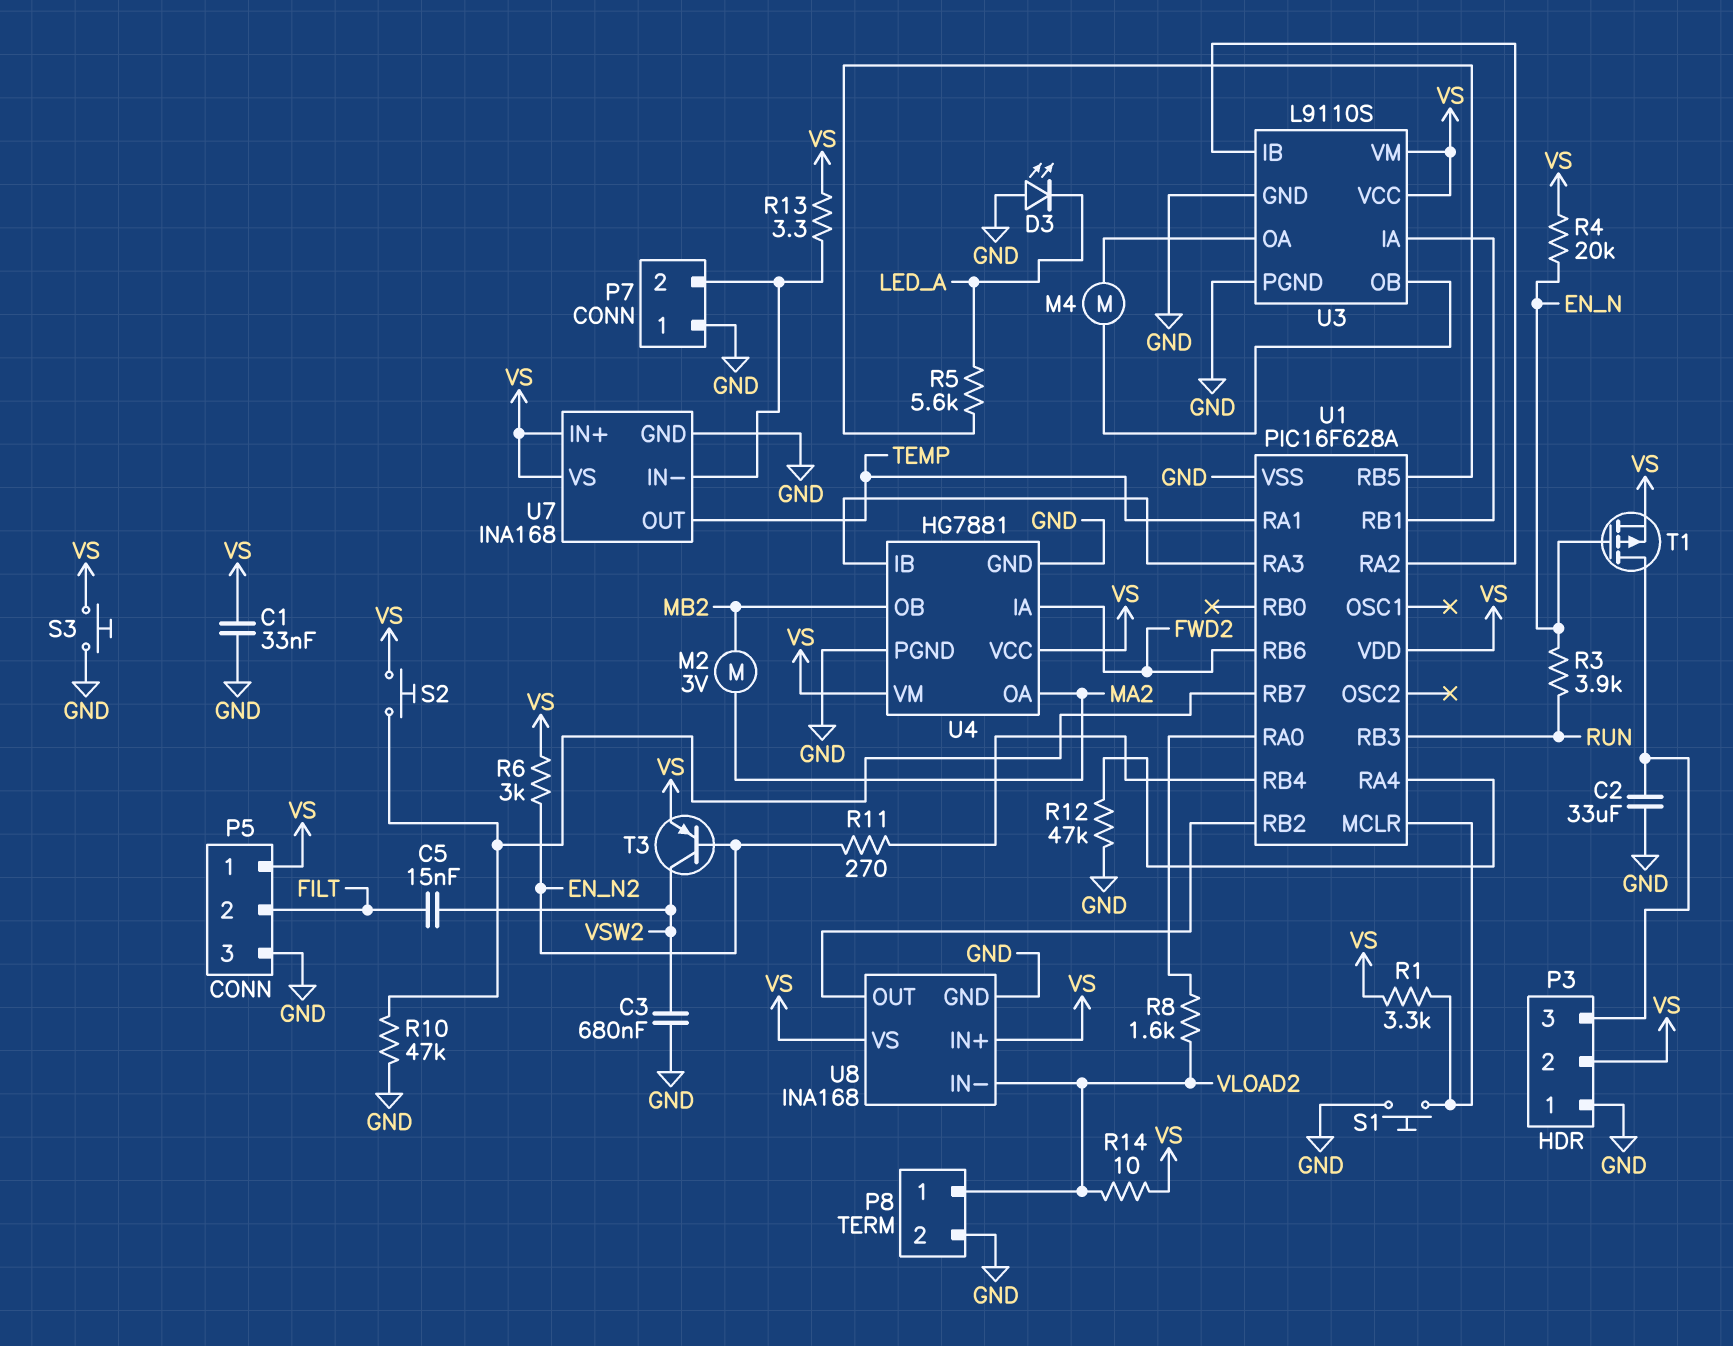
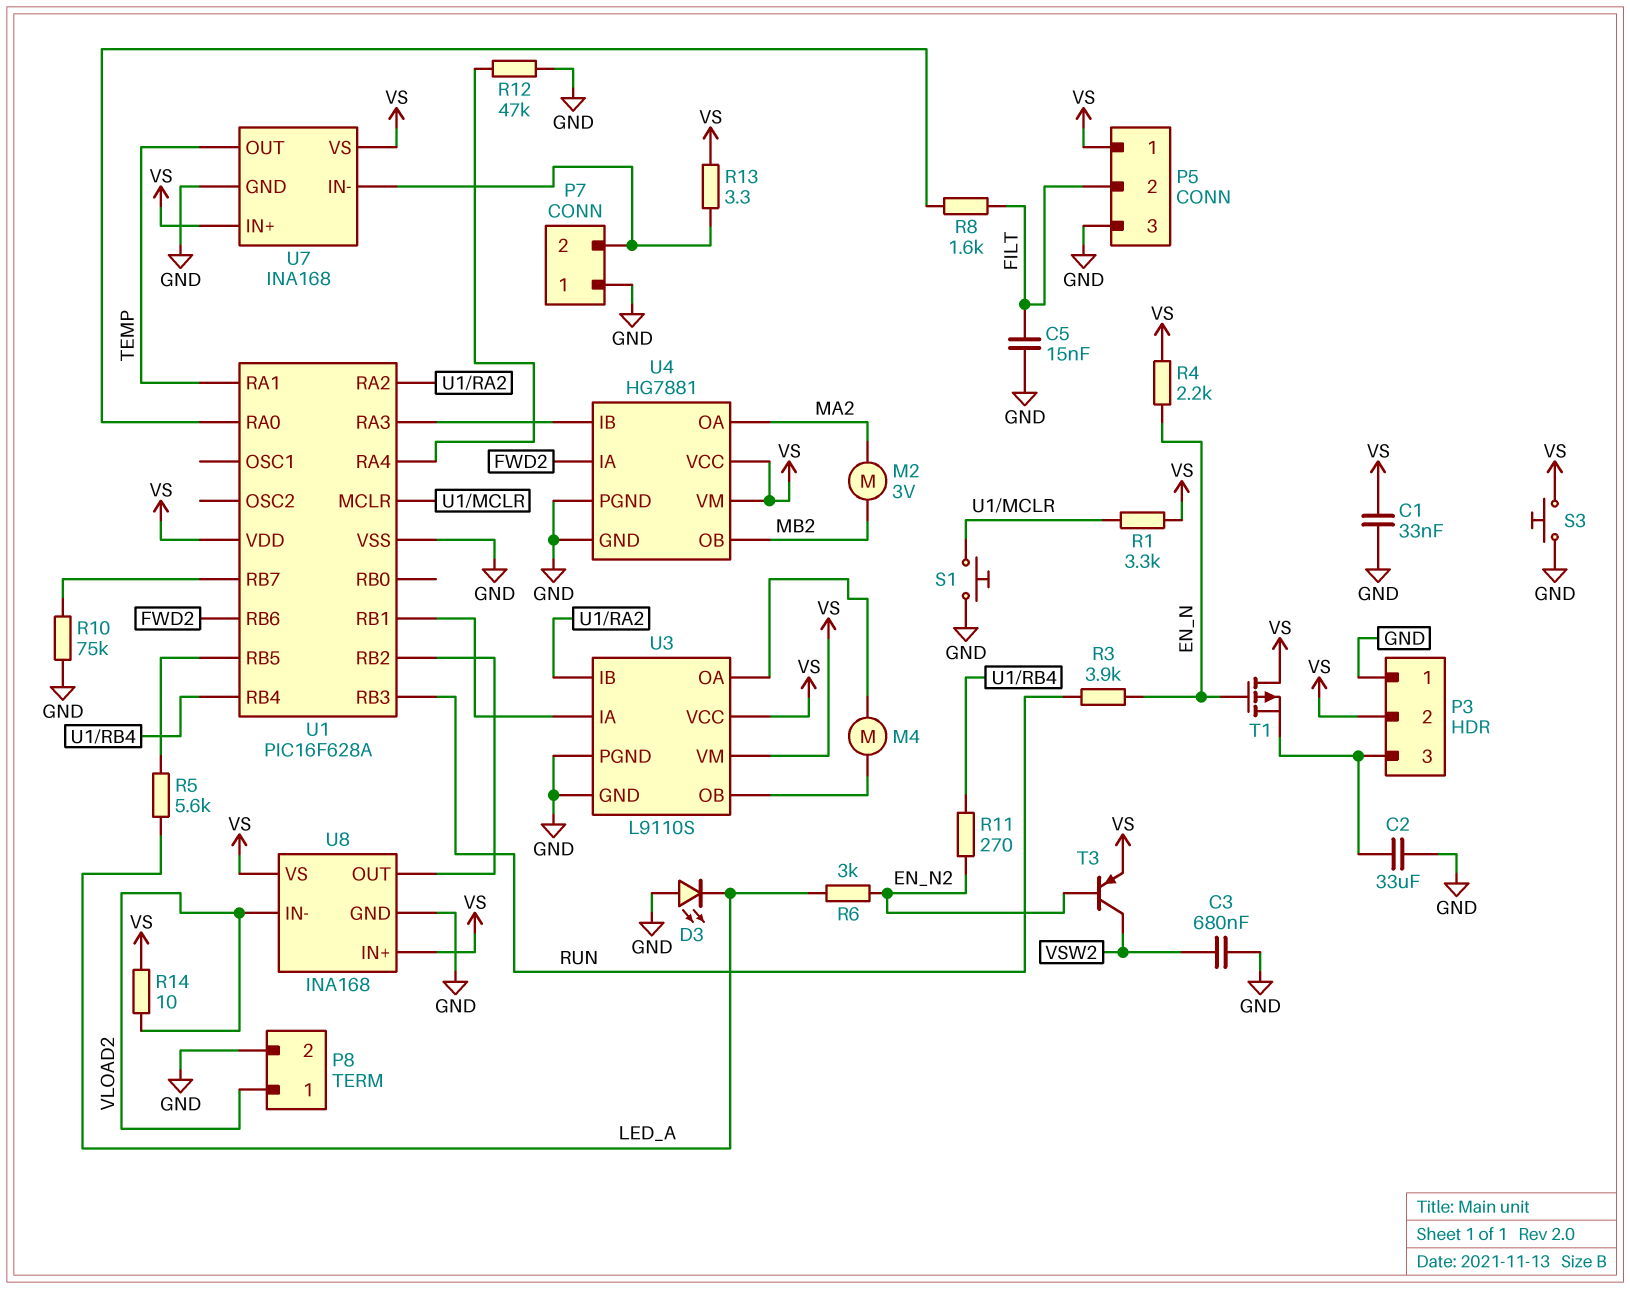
C5: 15nF (FILT, VSW2) -> 15nF (FILT, GND)
R4: 20k (EN_N, VS) -> 2.2k (EN_N, VS)
R6: 3k (EN_N2, VS) -> 3k (EN_N2, LED_A)
R8: 1.6k (U1/RA0, VLOAD2) -> 1.6k (FILT, U1/RA0)
R10: 47k (GND, U1/RB7) -> 75k (GND, U1/RB7)
S2: button (U1/RB7, VS) -> none
T1: PMOS (G EN_N, D P3/3, S VS) -> PMOS (G EN_N, D VS, S P3/3)

